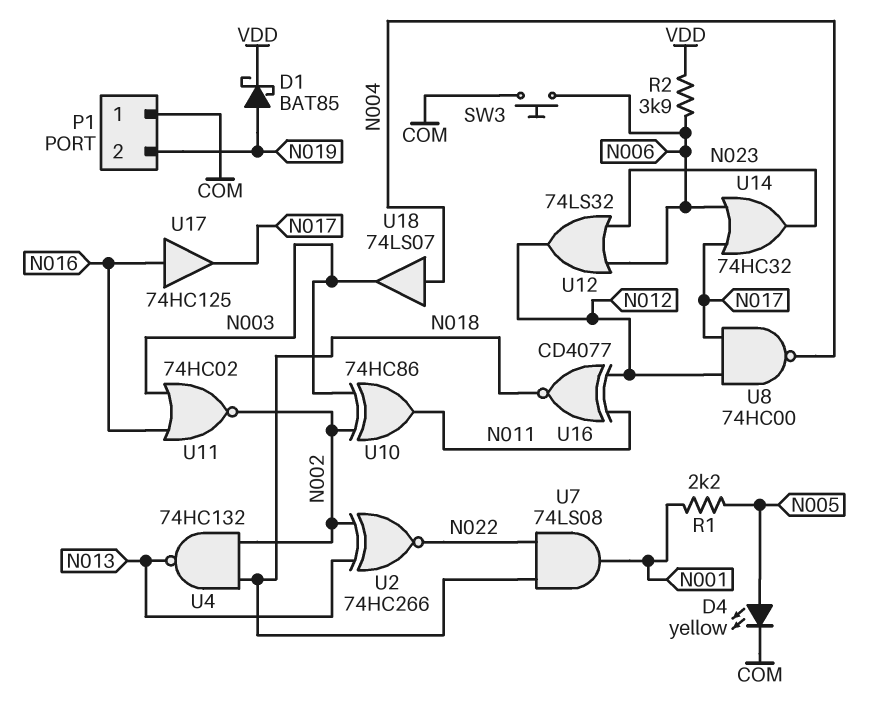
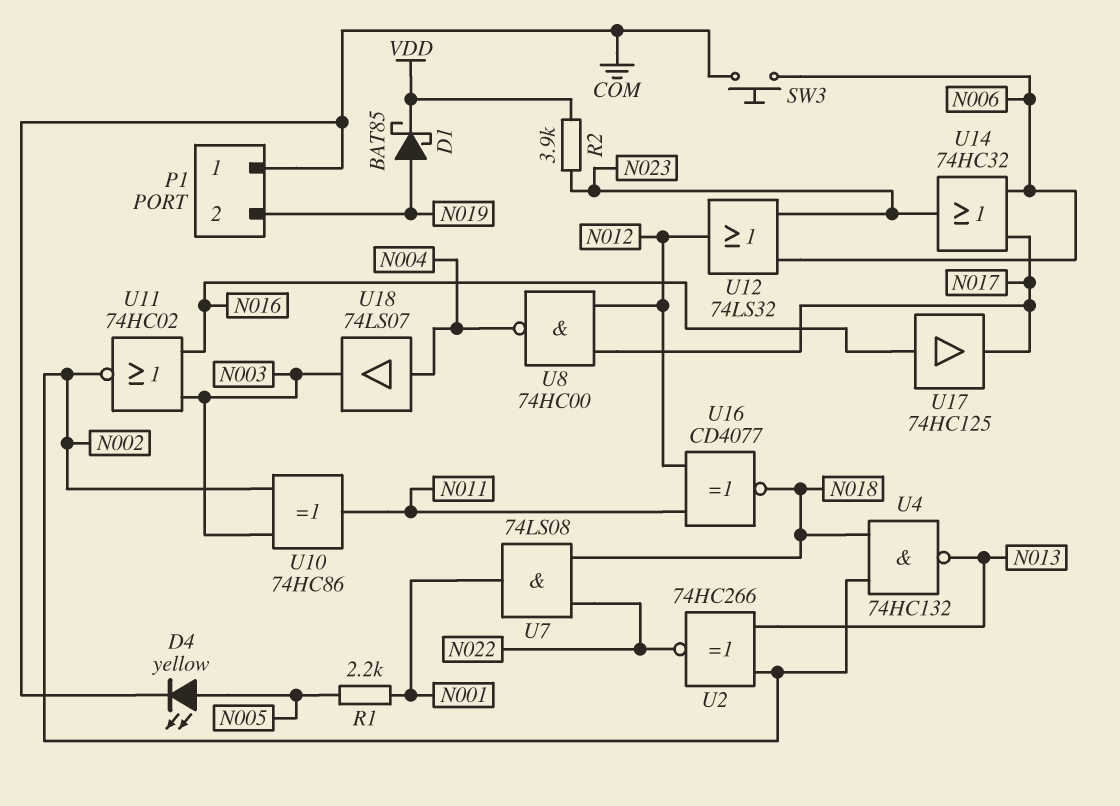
R2: 3.9k (N006, VDD) -> 3.9k (N023, VDD)

